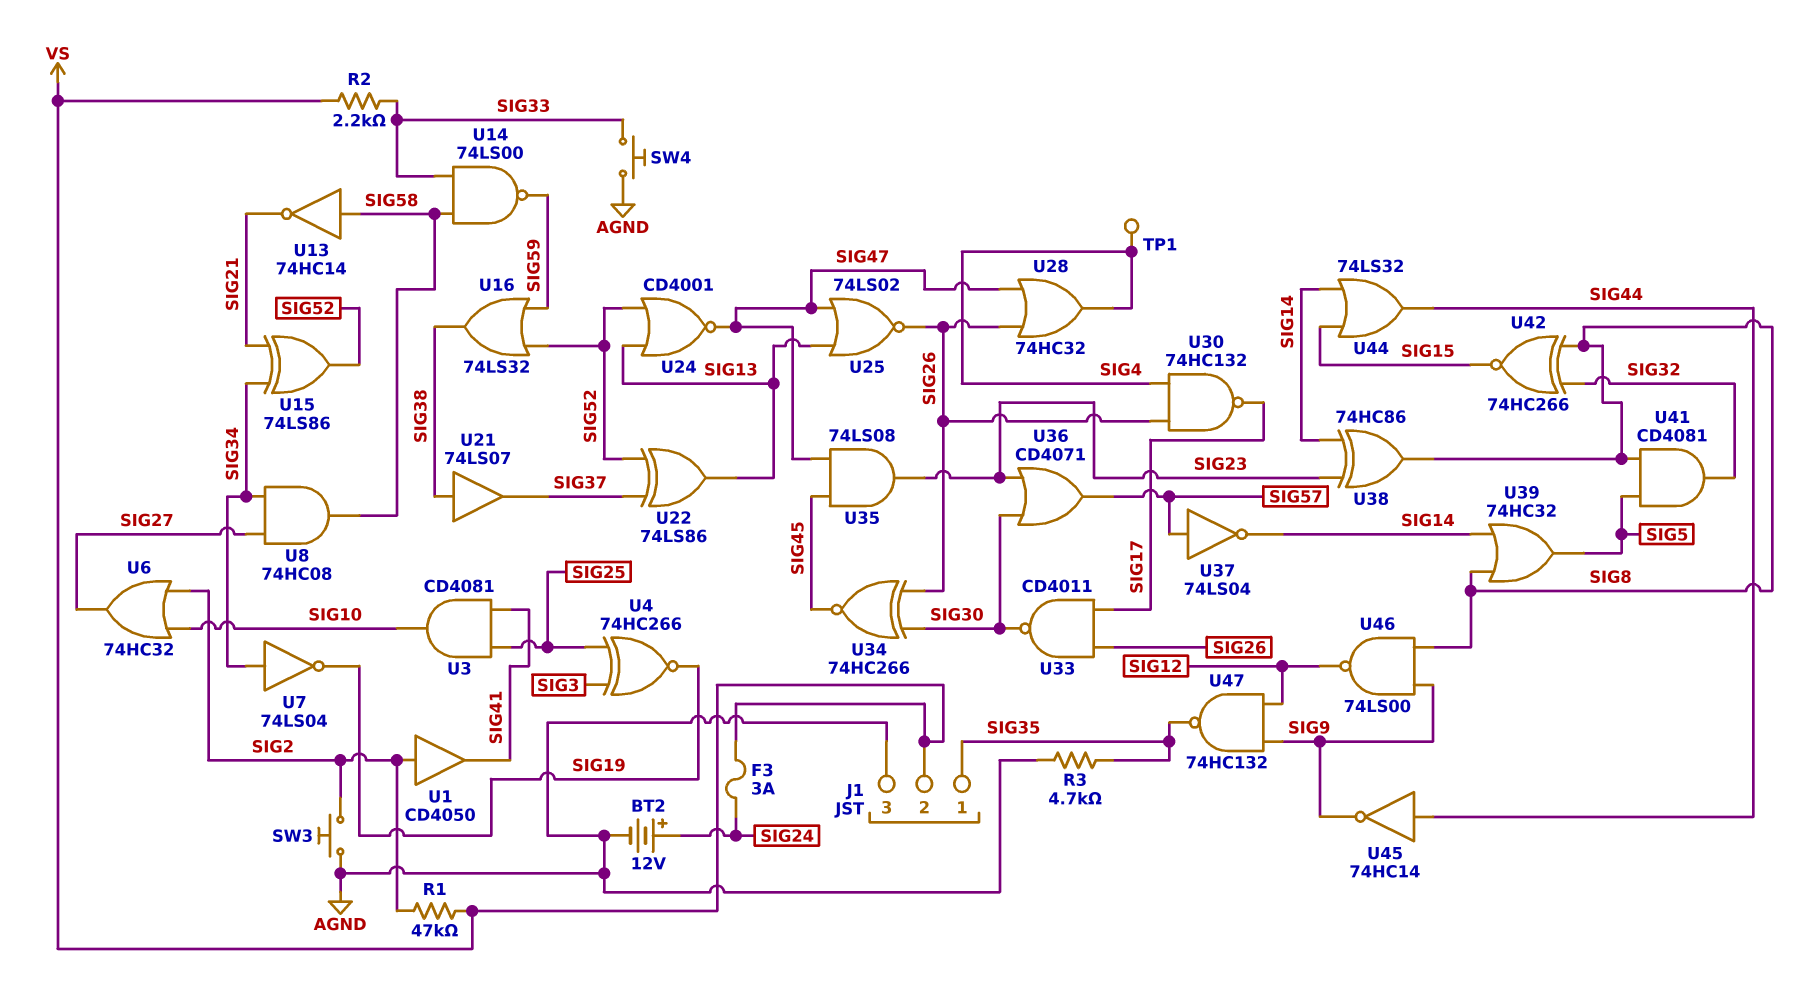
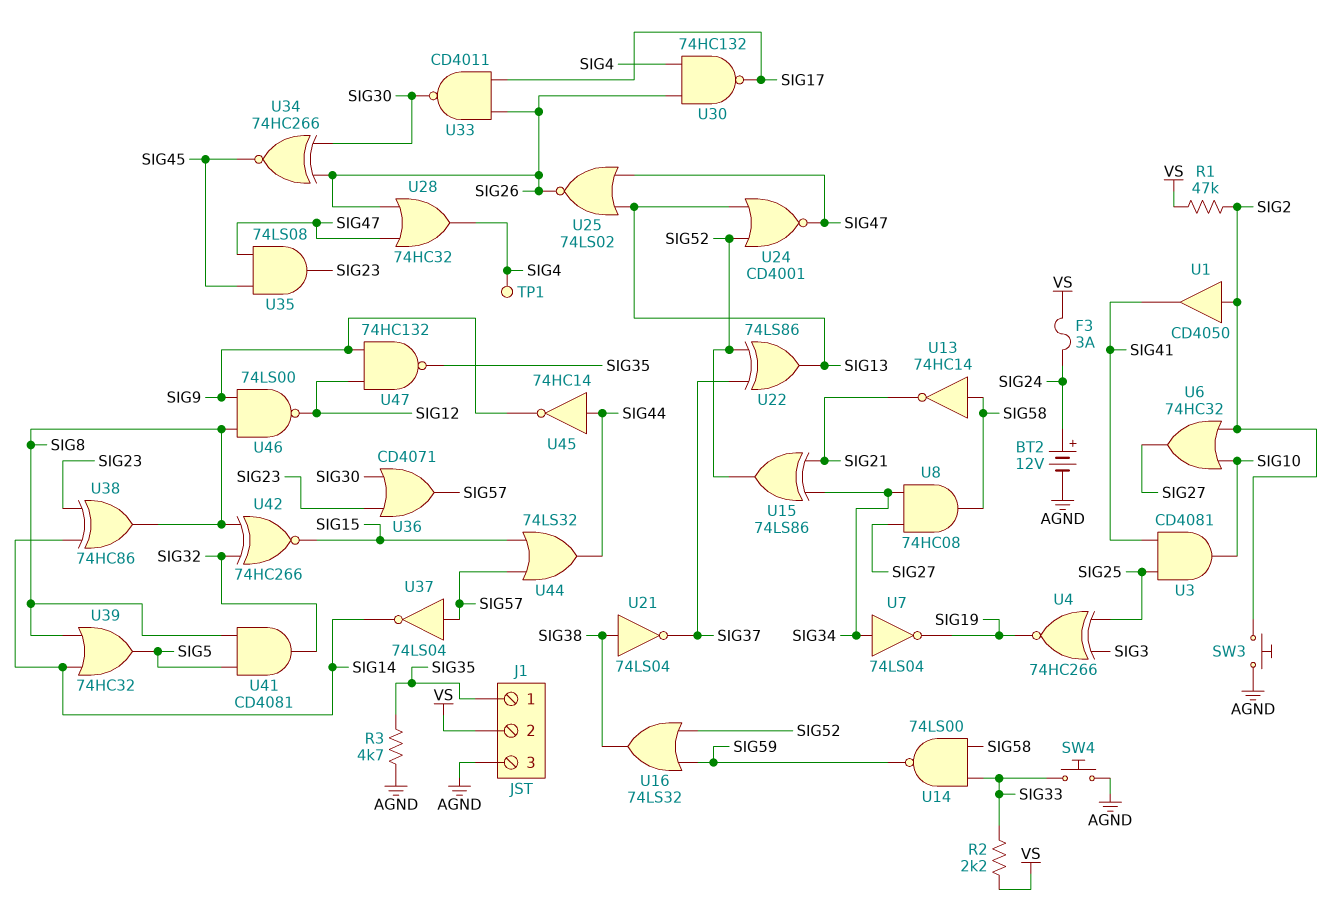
U21: buffer 74LS07 (in SIG38, out SIG37) -> NOT 74LS04 (in SIG38, out SIG37)
U44: OR 74LS32 (in SIG14, in SIG15, out SIG44) -> OR 74LS32 (in SIG15, in SIG57, out SIG44)

